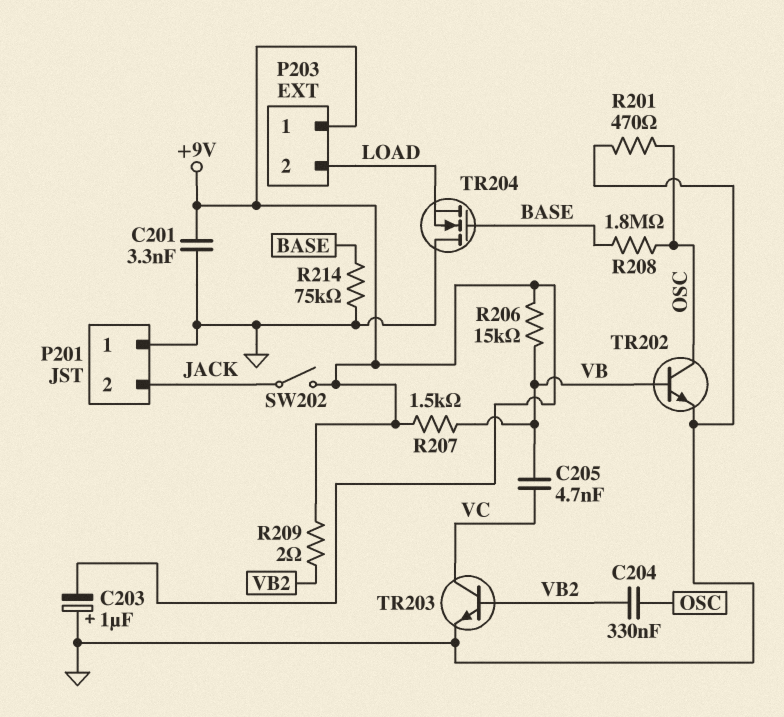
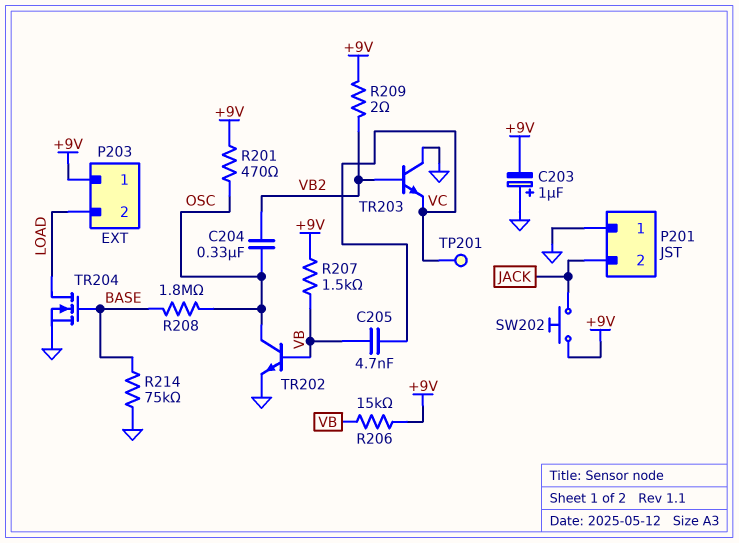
C201: 3.3nF (+9V, GND) -> none
R201: 470 (GND, OSC) -> 470 (+9V, OSC)
SW202: switch (+9V, JACK) -> button (+9V, JACK)
TP201: none -> test point (VC)
TR203: NPN (B VB2, C VC, E GND) -> NPN (B VB2, C GND, E VC)
TR204: NMOS (G BASE, D GND, S LOAD) -> NMOS (G BASE, D LOAD, S GND)

